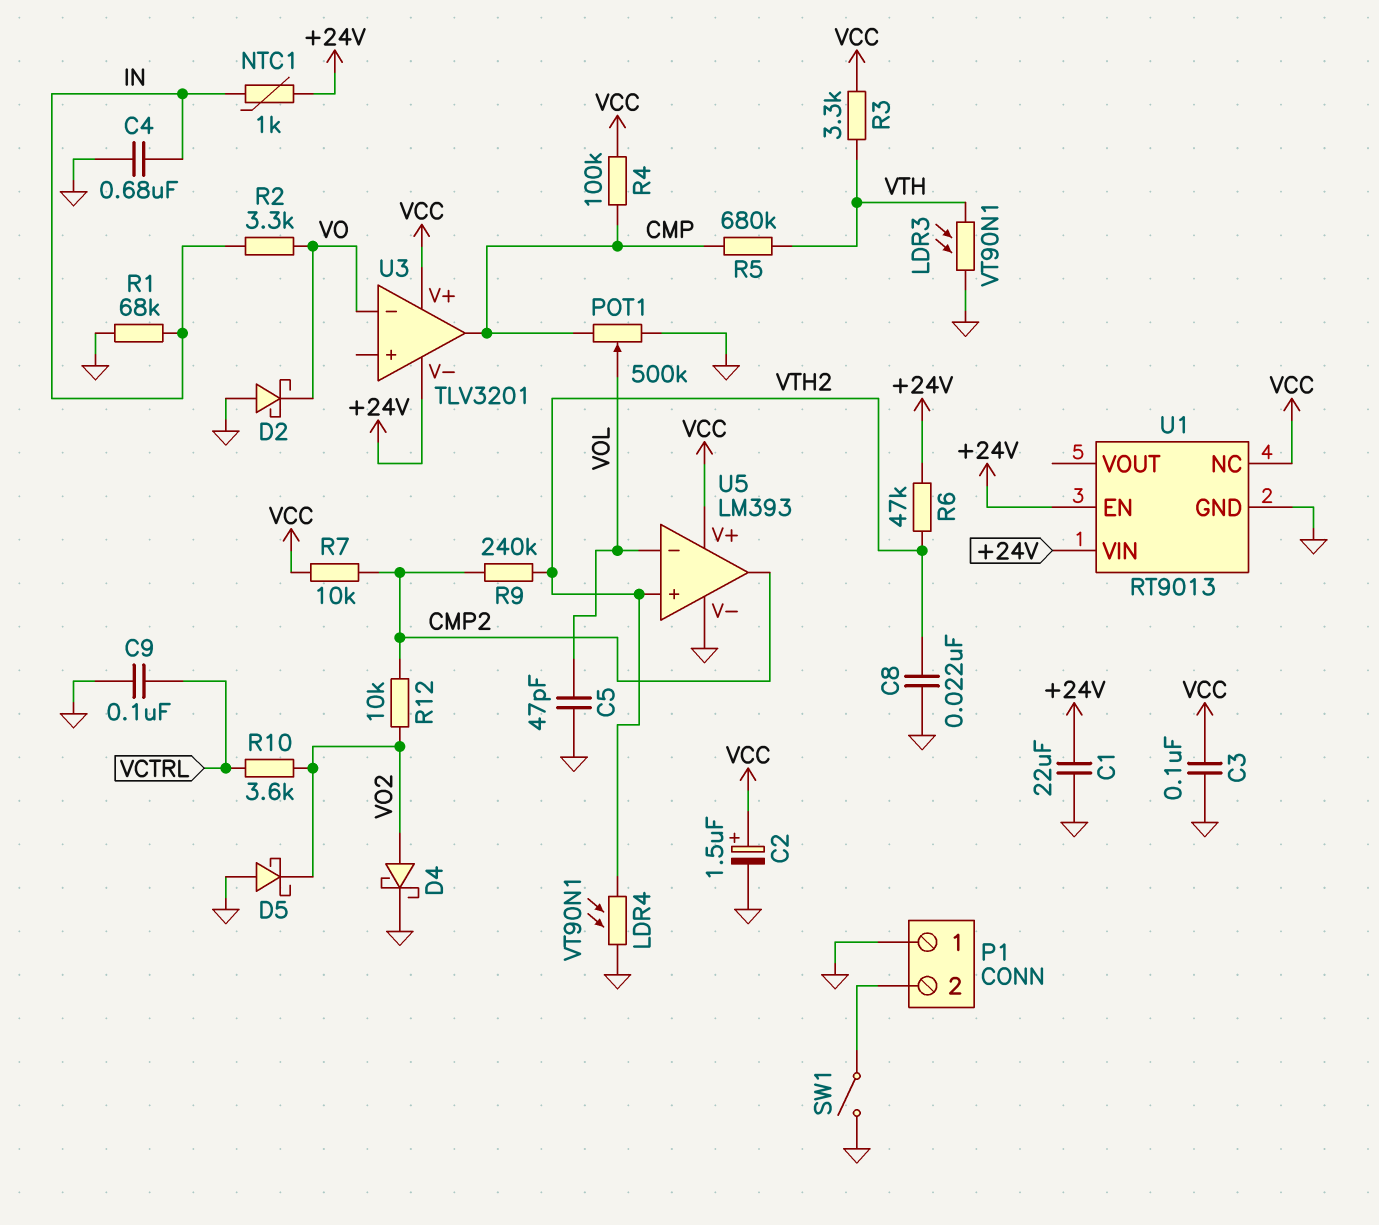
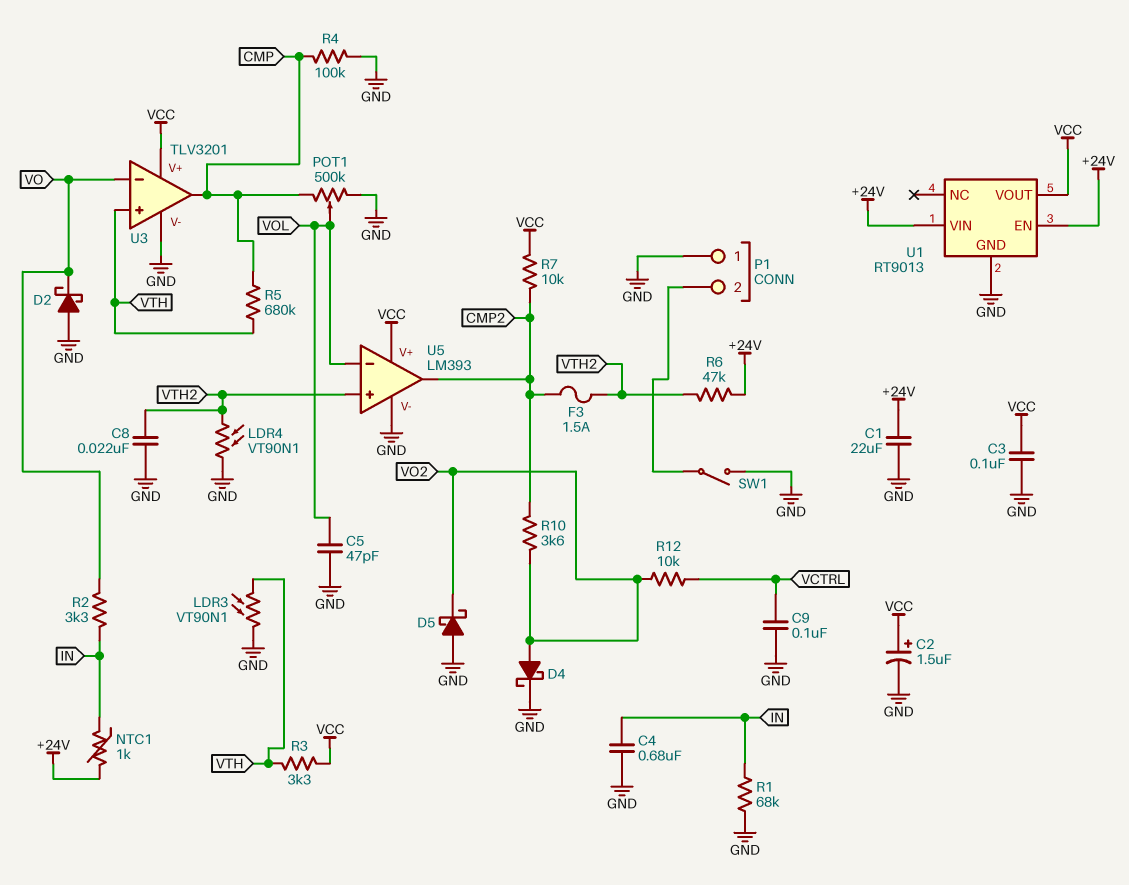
F3: none -> 1.5A (CMP2, VTH2)
R4: 100k (CMP, VCC) -> 100k (CMP, GND)
R9: 240k (CMP2, VTH2) -> none
R10: 3.6k (VCTRL, VO2) -> 3.6k (CMP2, VO2)
R12: 10k (CMP2, VO2) -> 10k (VCTRL, VO2)
U1 pin NC: VCC -> none
U1 pin VOUT: none -> VCC
U3 pin V-: +24V -> GND
U3 pin in+: none -> VTH

